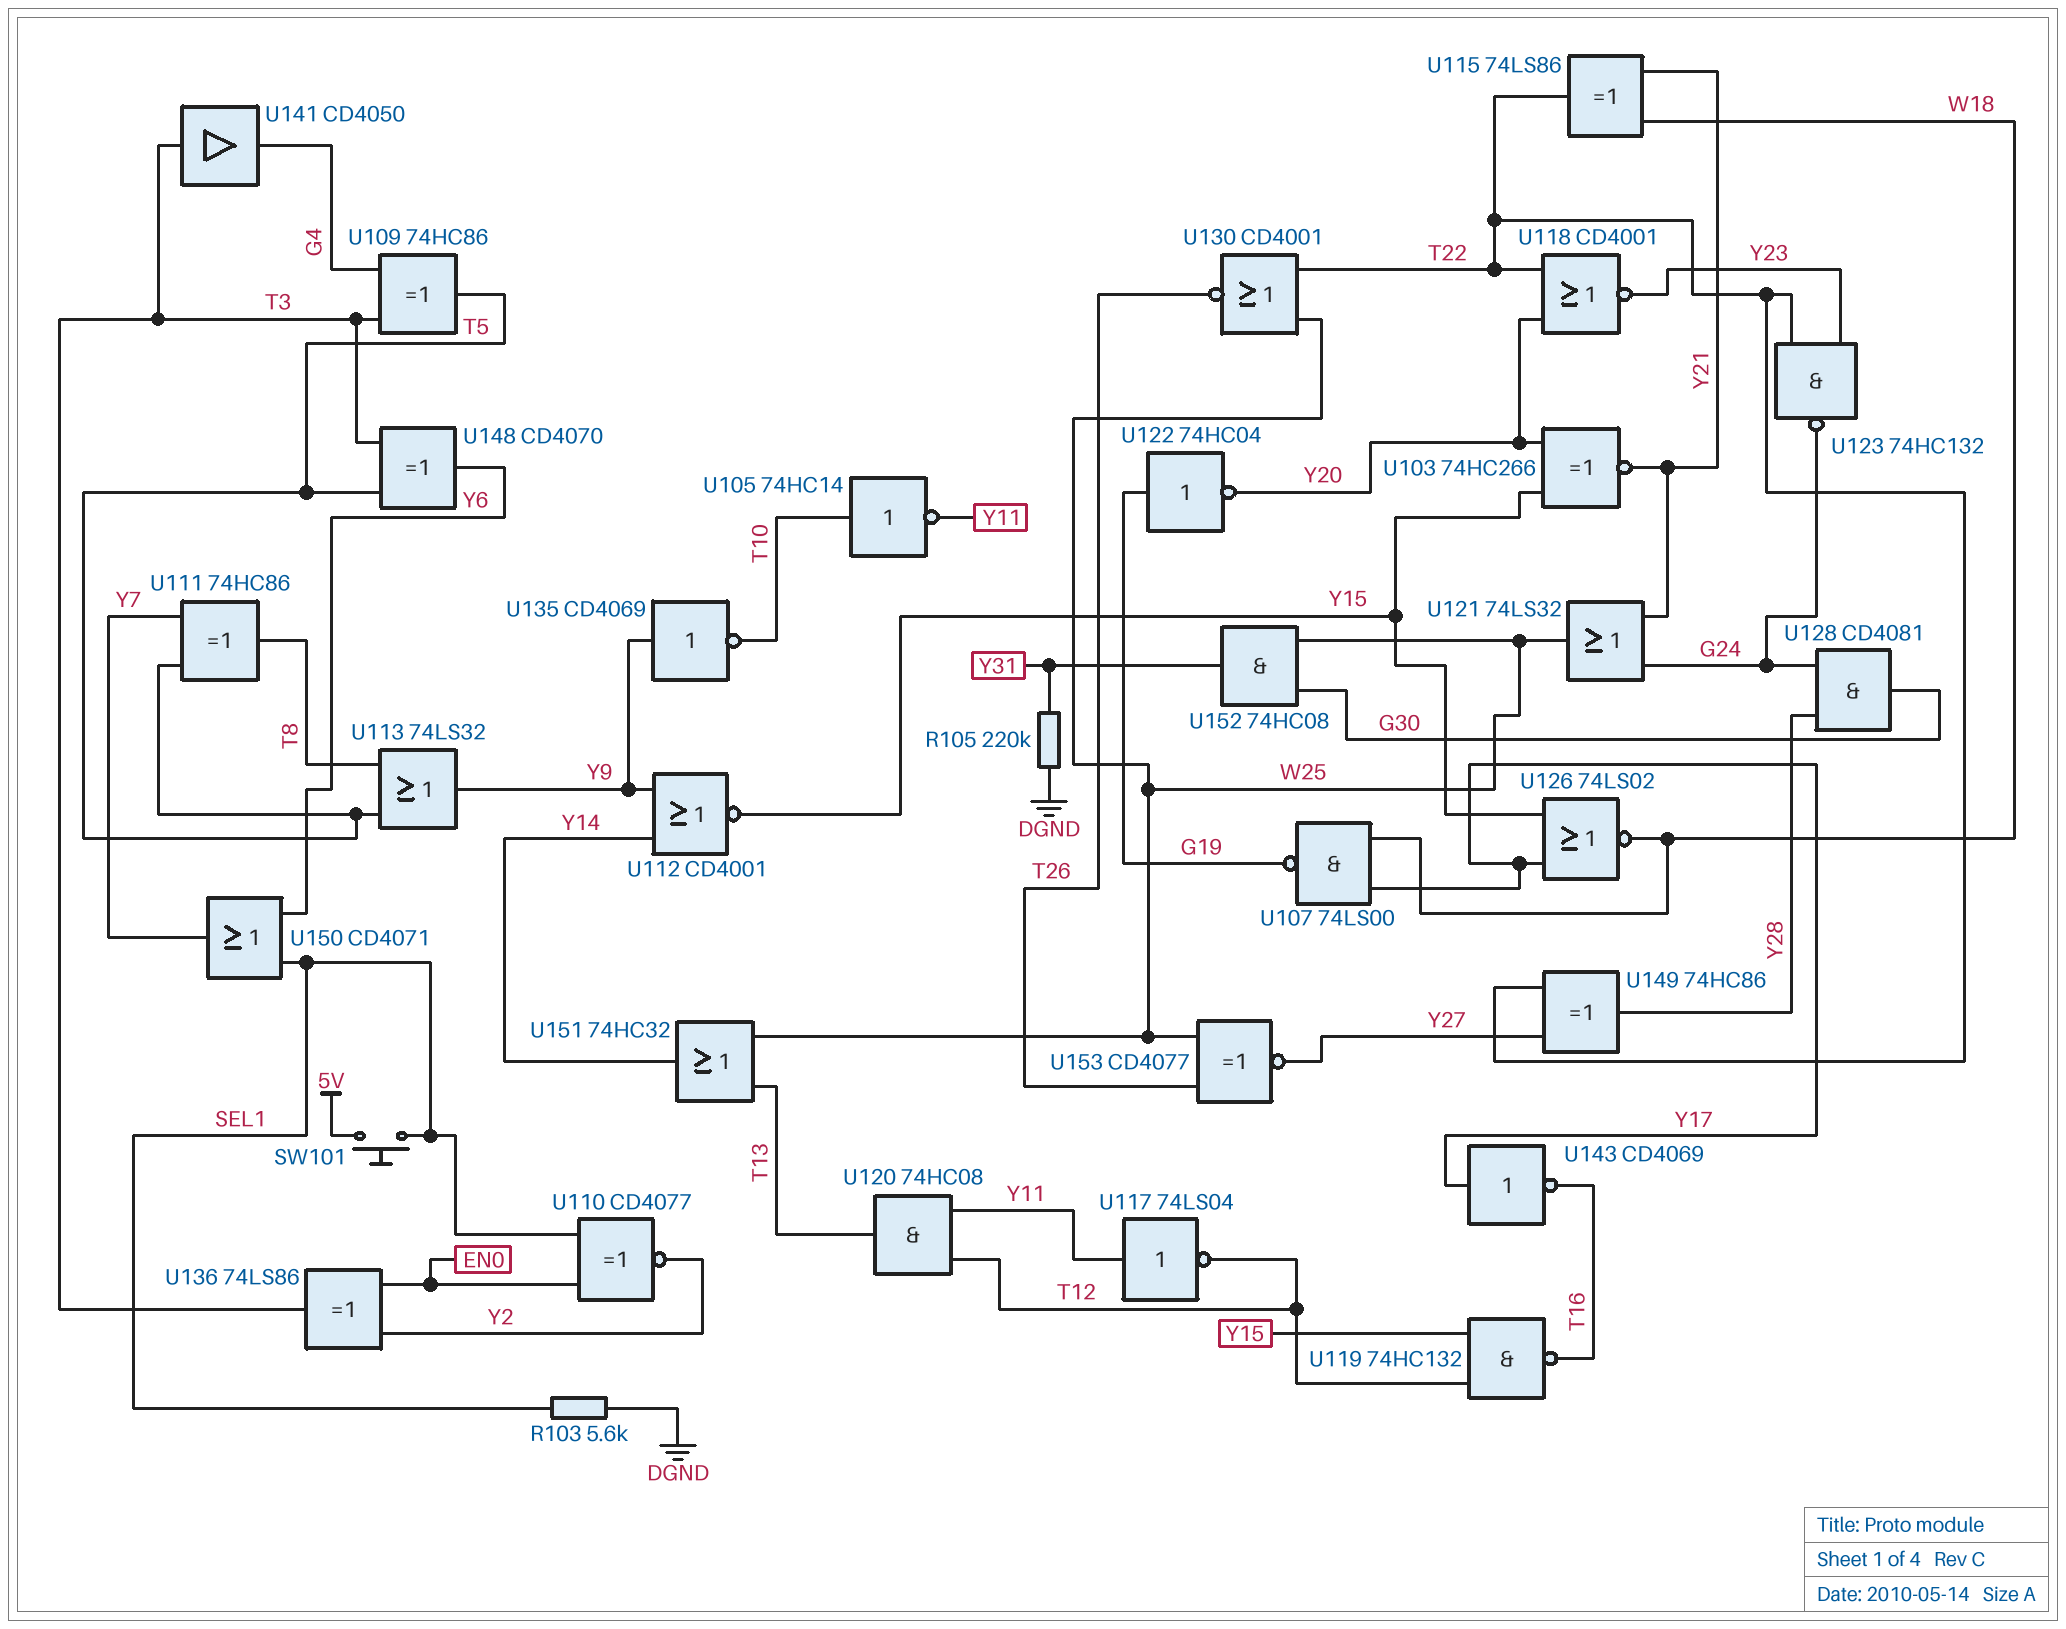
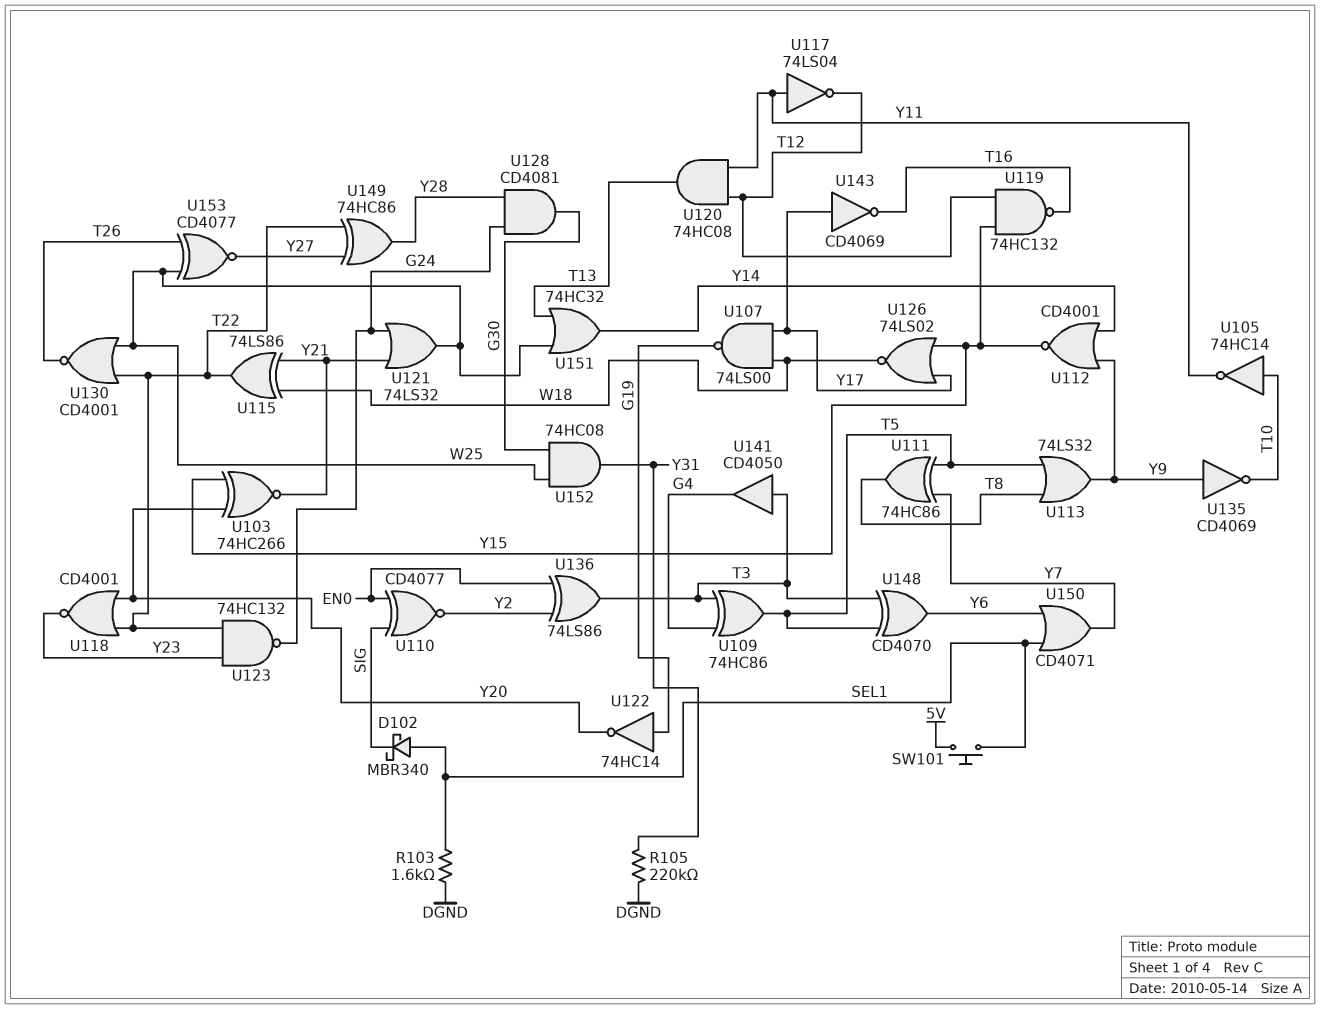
D102: none -> schottky MBR340 (A SEL1, K SIG)
R103: 5.6k (DGND, SEL1) -> 1.6k (DGND, SEL1)
U110: XNOR CD4077 (in EN0, in SEL1, out Y2) -> XNOR CD4077 (in EN0, in SIG, out Y2)
U122: NOT 74HC04 (in G19, out Y20) -> NOT 74HC14 (in G19, out Y20)

